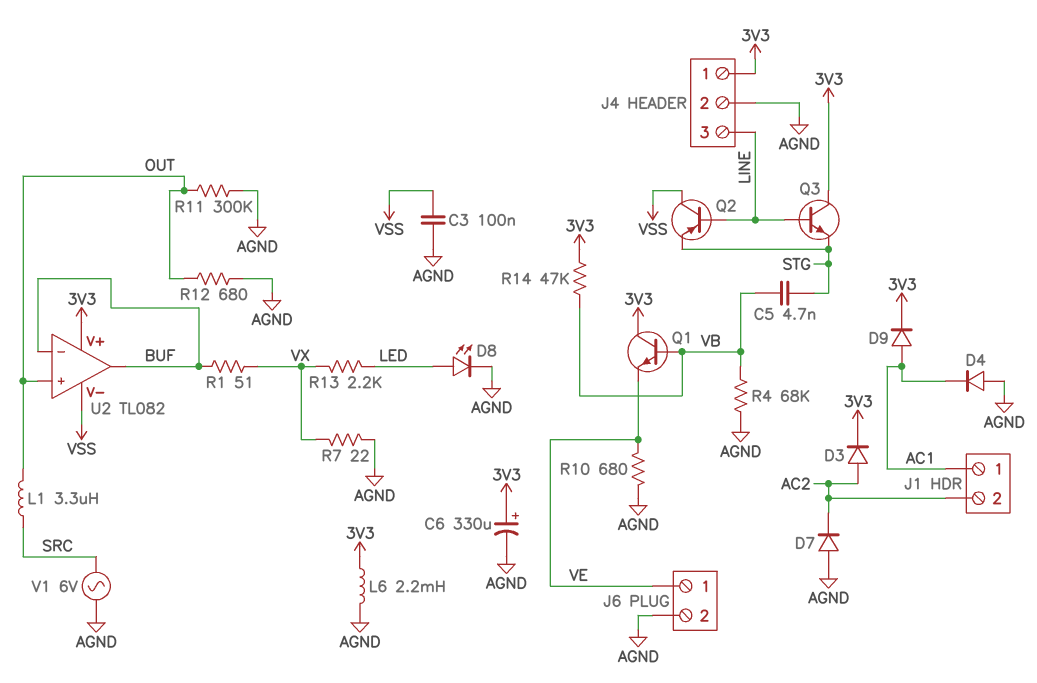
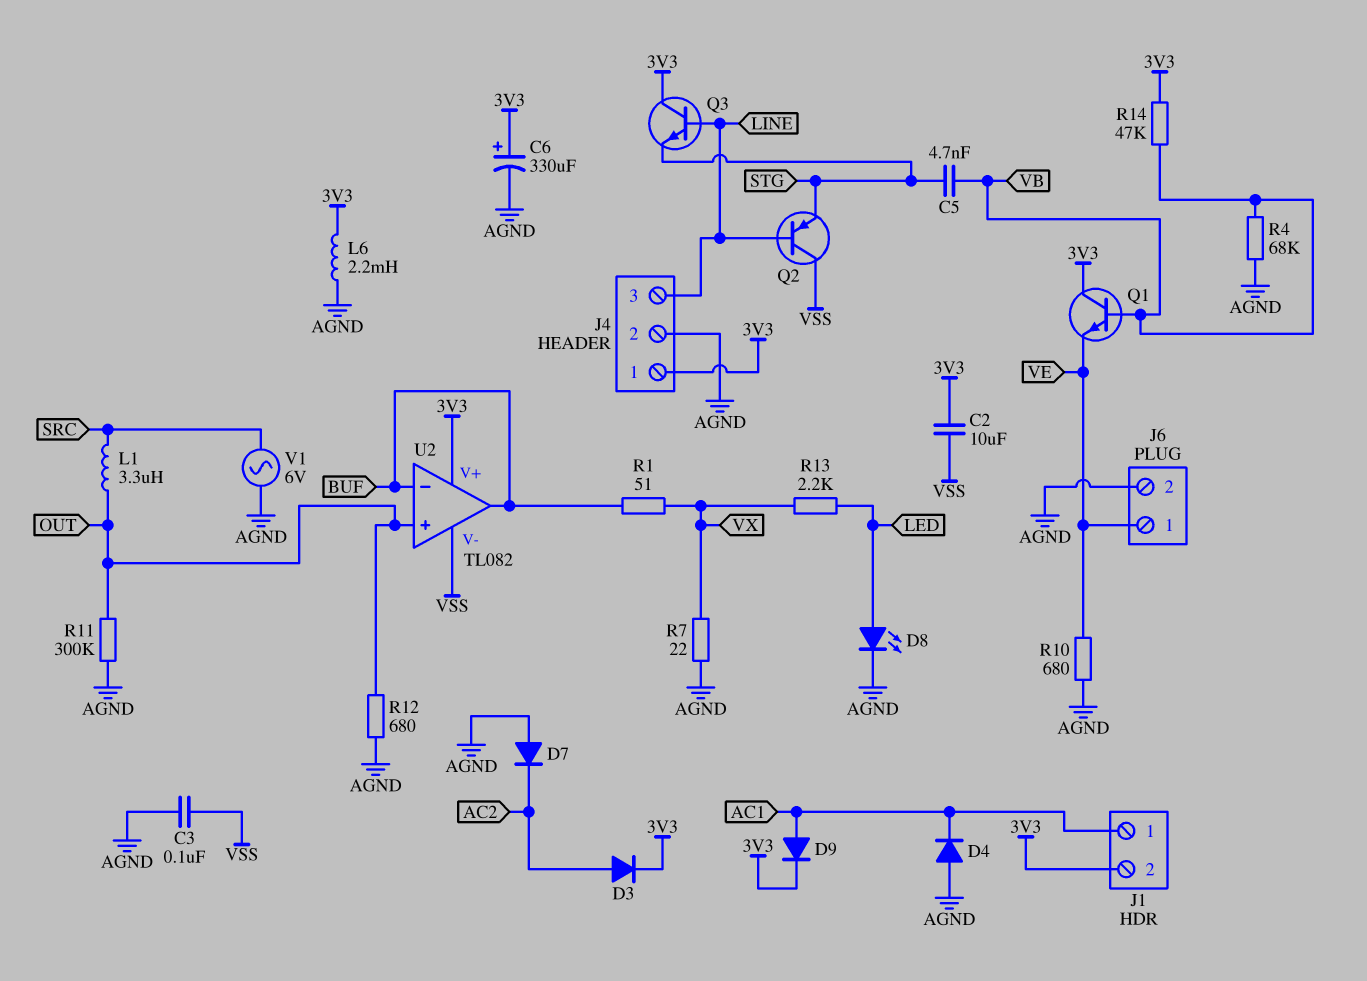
C2: none -> 10uF (3V3, VSS)
J1 pin 2: AC2 -> 3V3

